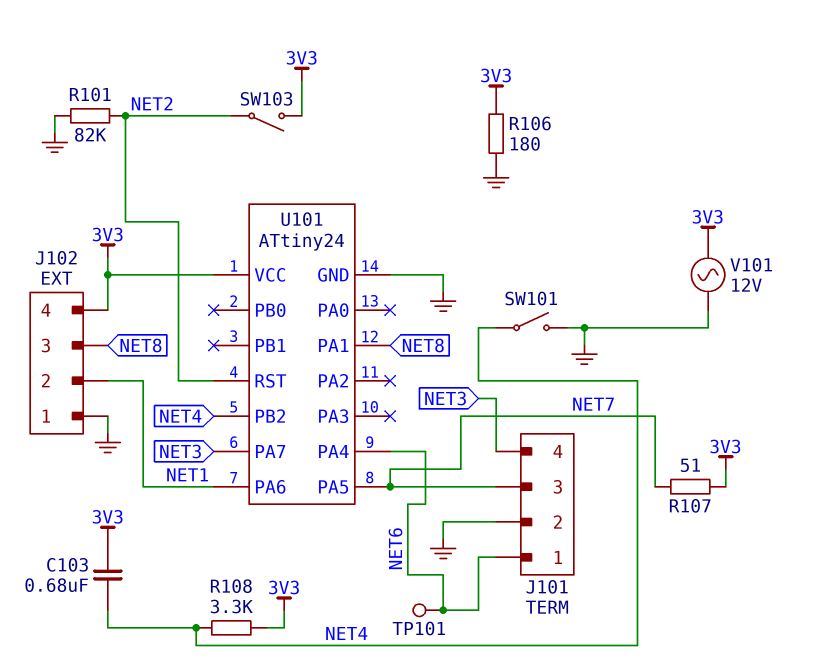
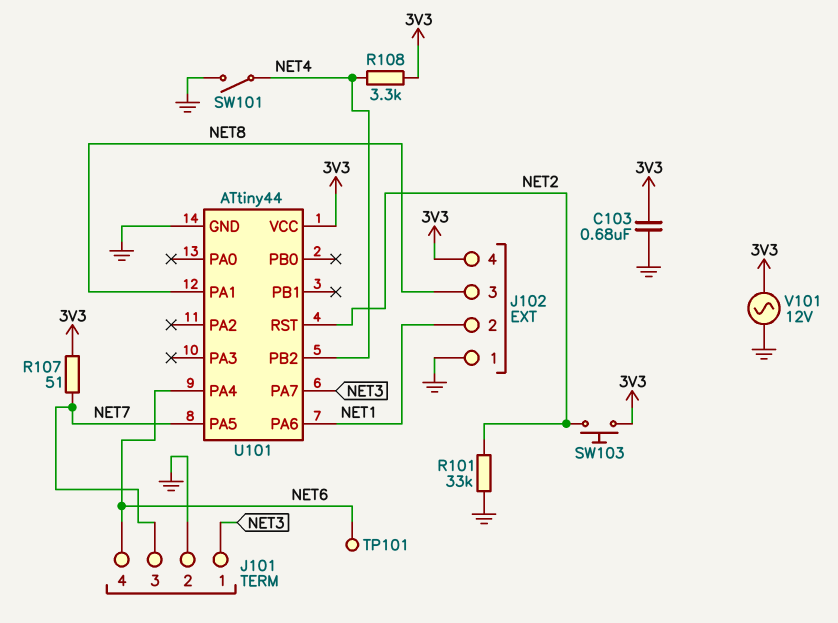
C103: 680nF (3V3, NET4) -> 680nF (3V3, GND)
J101 pin 1: NET6 -> NET3
J101 pin 4: NET3 -> NET6
R101: 82k (GND, NET2) -> 33k (GND, NET2)
R106: 180 (3V3, GND) -> none
SW103: switch (3V3, NET2) -> button (3V3, NET2)
U101: ATtiny24 -> ATtiny44

